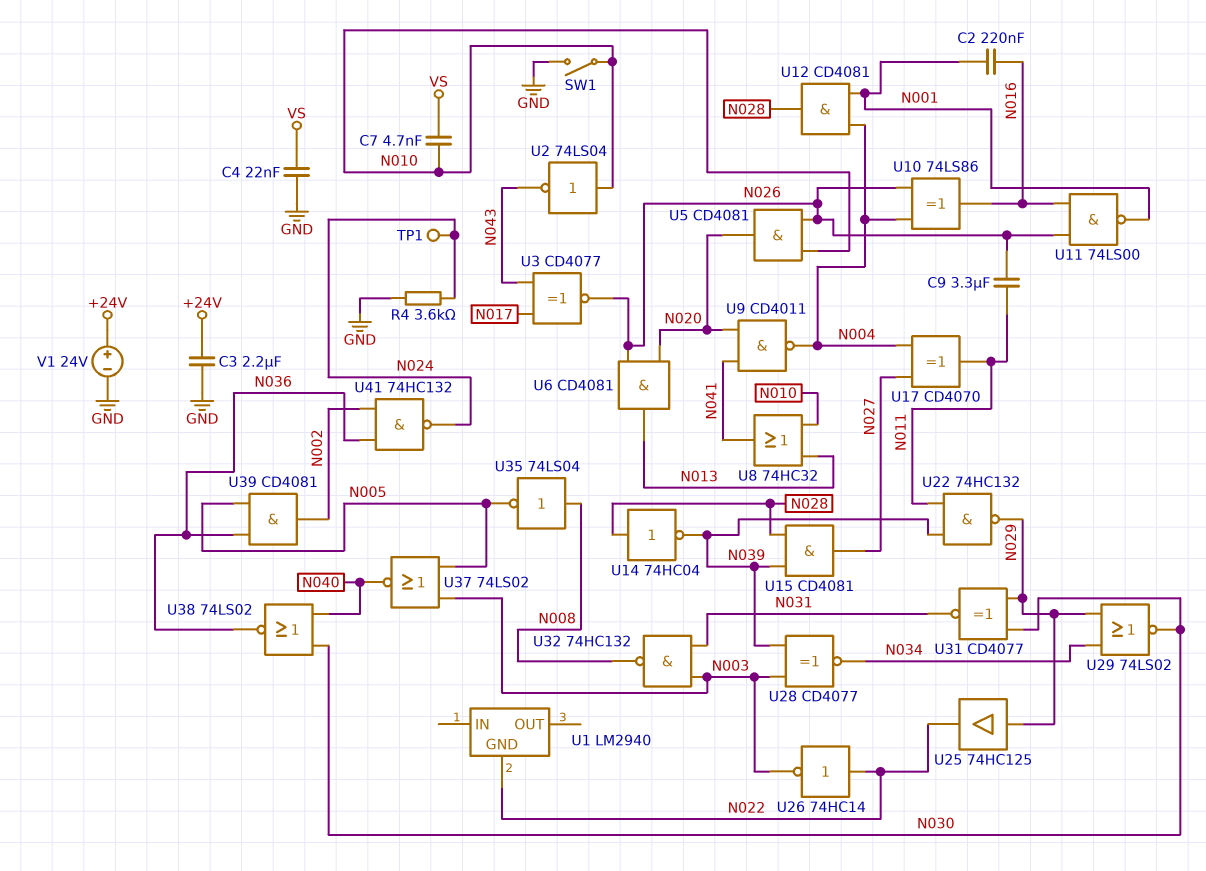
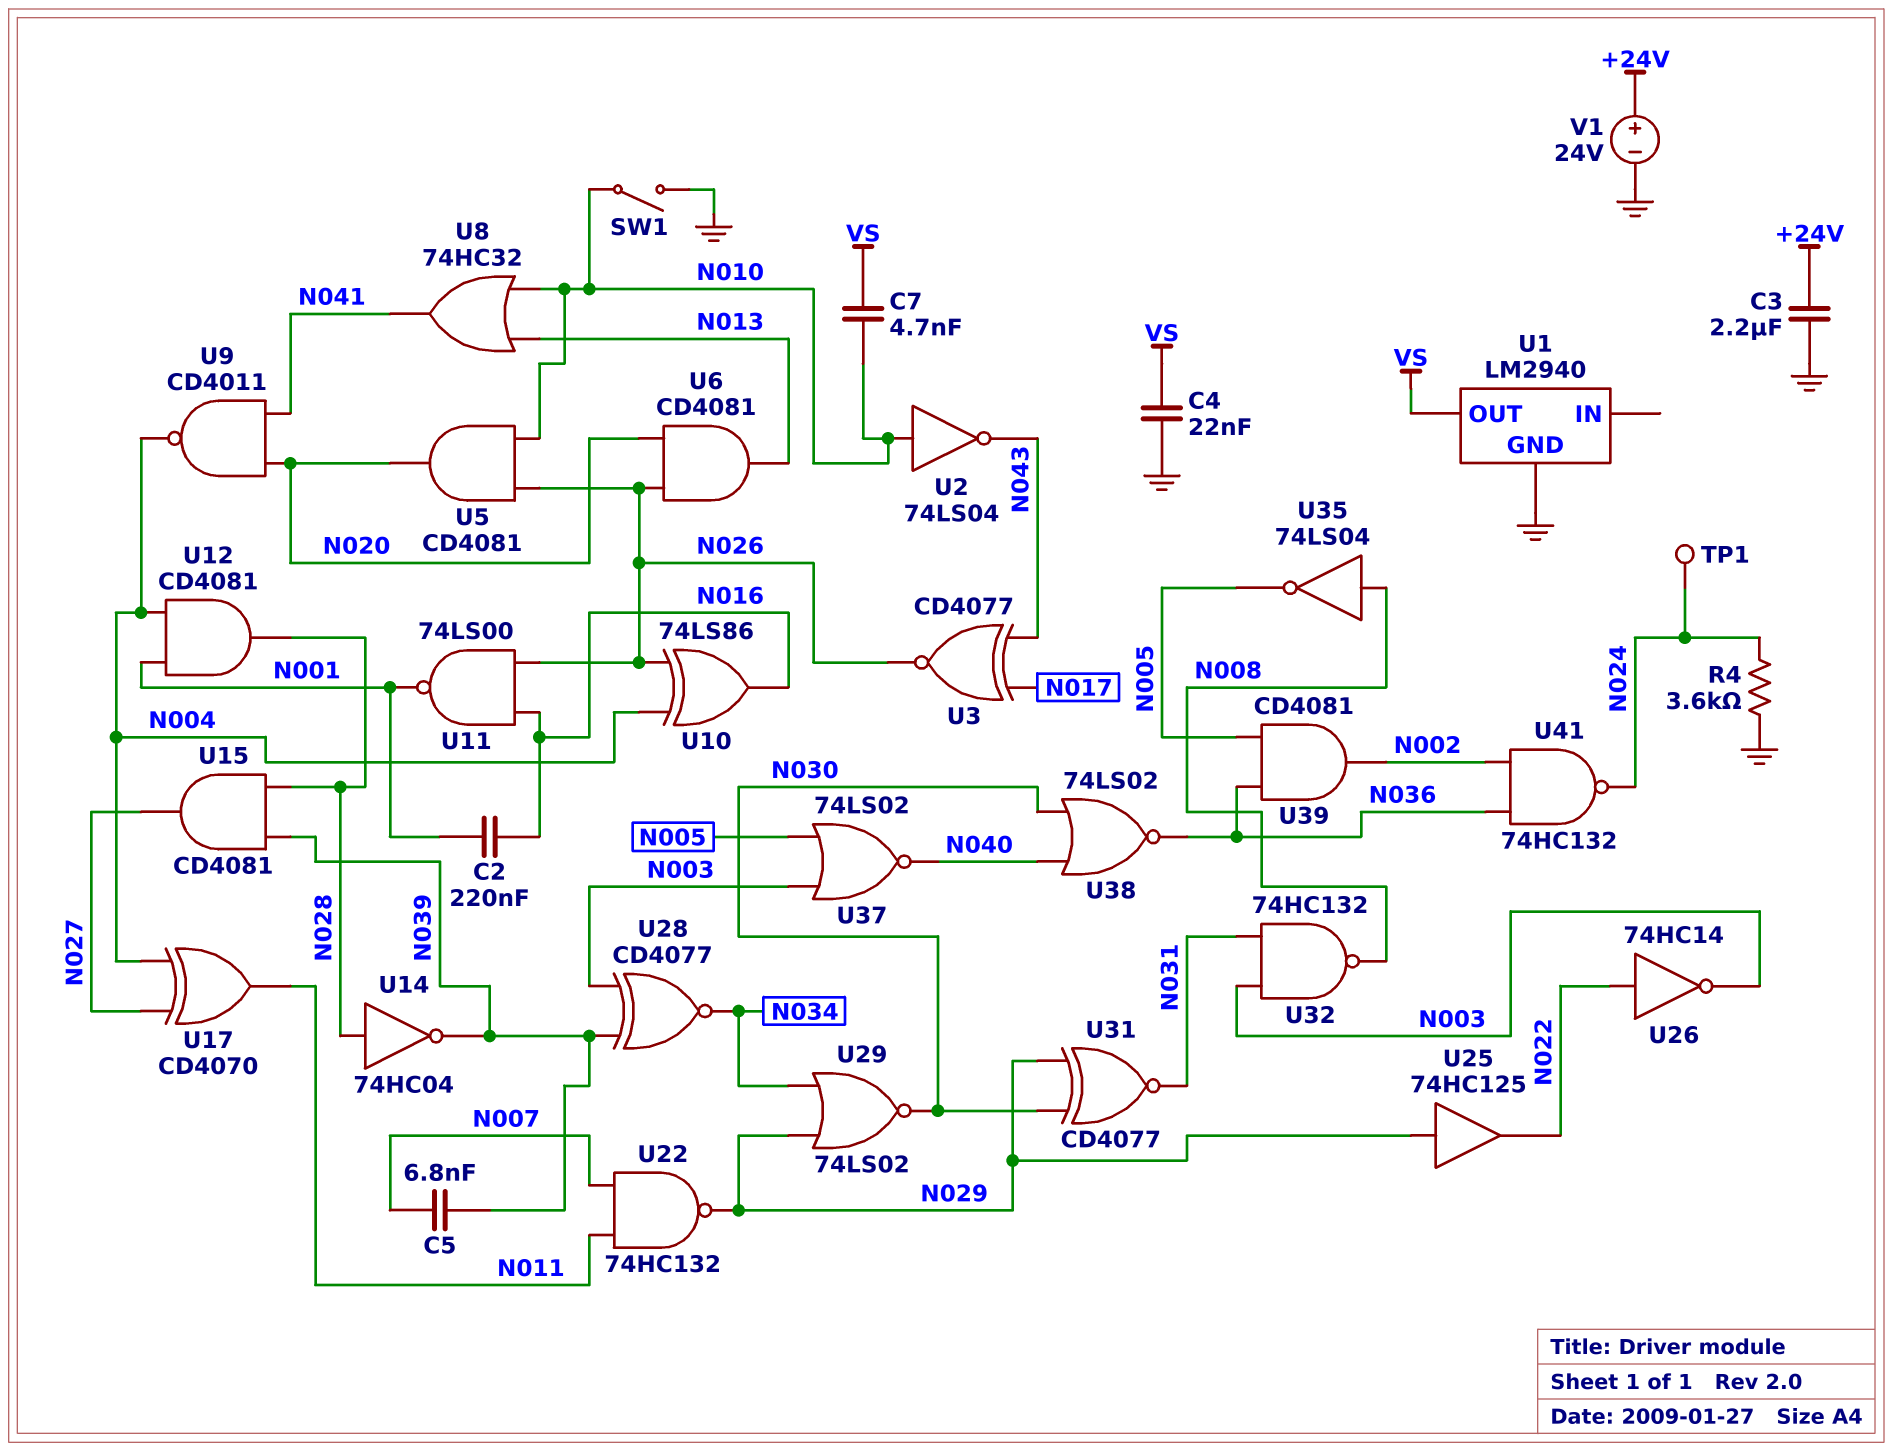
C5: none -> 6.8nF (N007, N039)
C9: 3.3uF (N011, N026) -> none
U1 pin GND: N022 -> GND
U1 pin OUT: none -> VS
U22: NAND 74HC132 (in N011, in N039, out N029) -> NAND 74HC132 (in N007, in N011, out N029)

